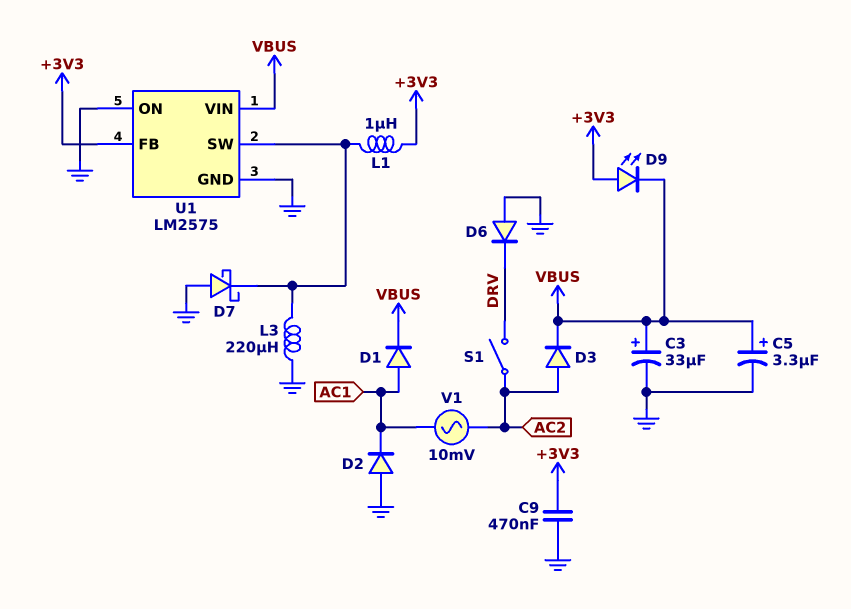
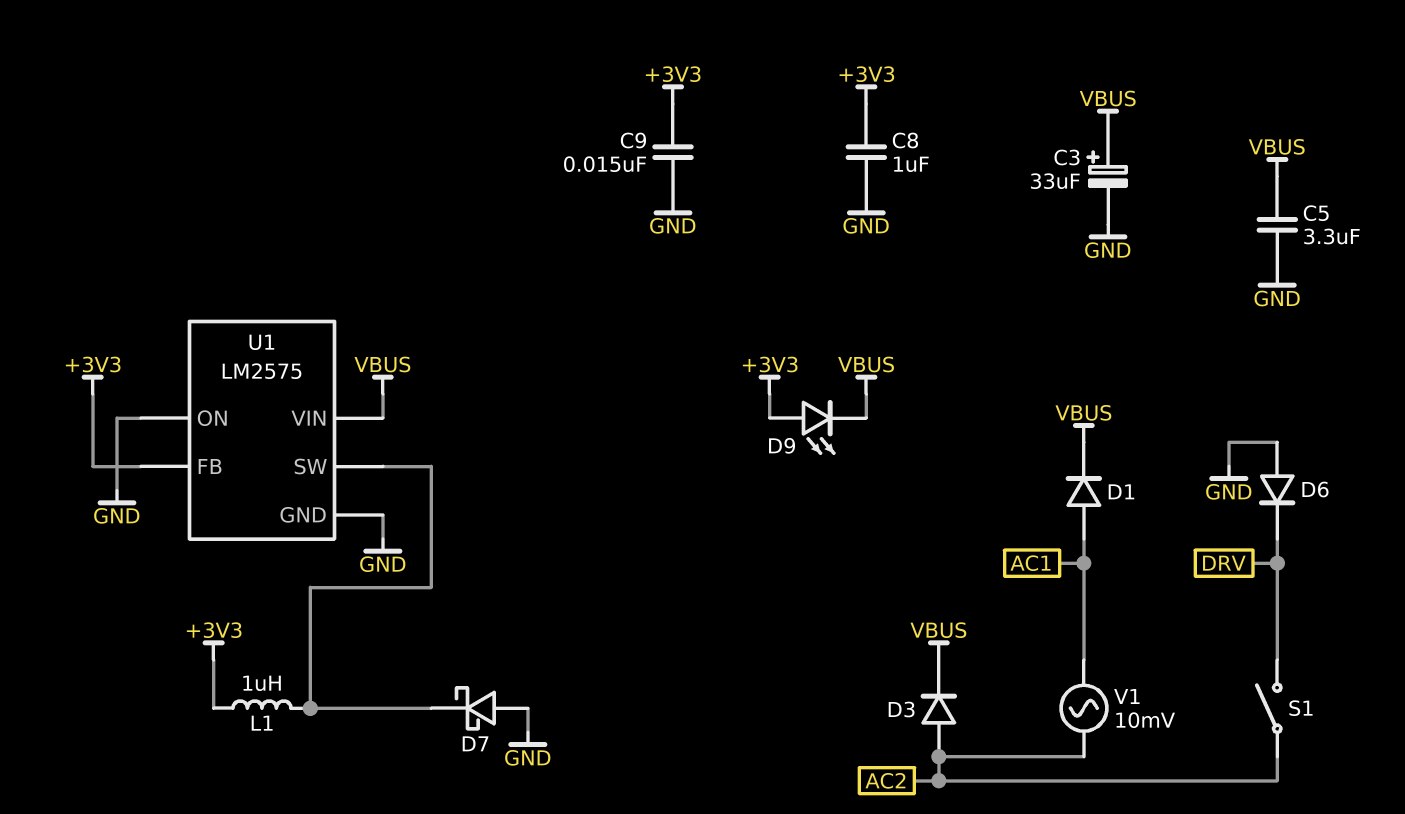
C5: 3.3uF (plus VBUS, minus GND) -> 3.3uF (GND, VBUS)
C8: none -> 1uF (+3V3, GND)
C9: 470nF (+3V3, GND) -> 15nF (+3V3, GND)
D2: diode (A GND, K AC1) -> none
L3: 220uH (GND, U1/SW) -> none

